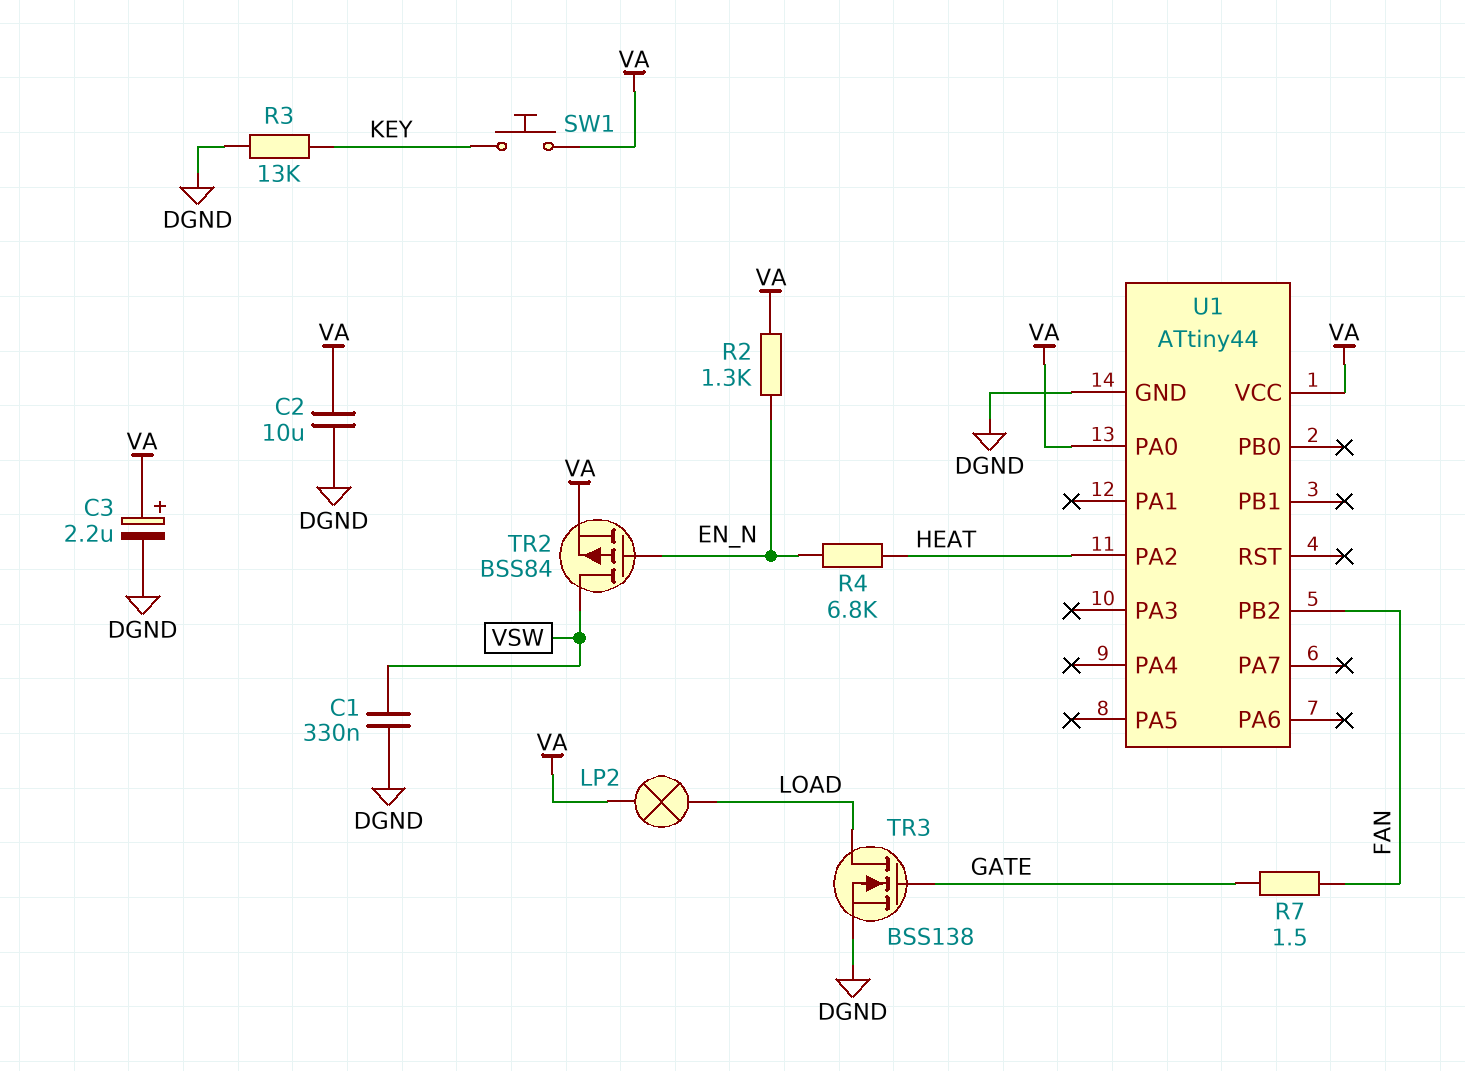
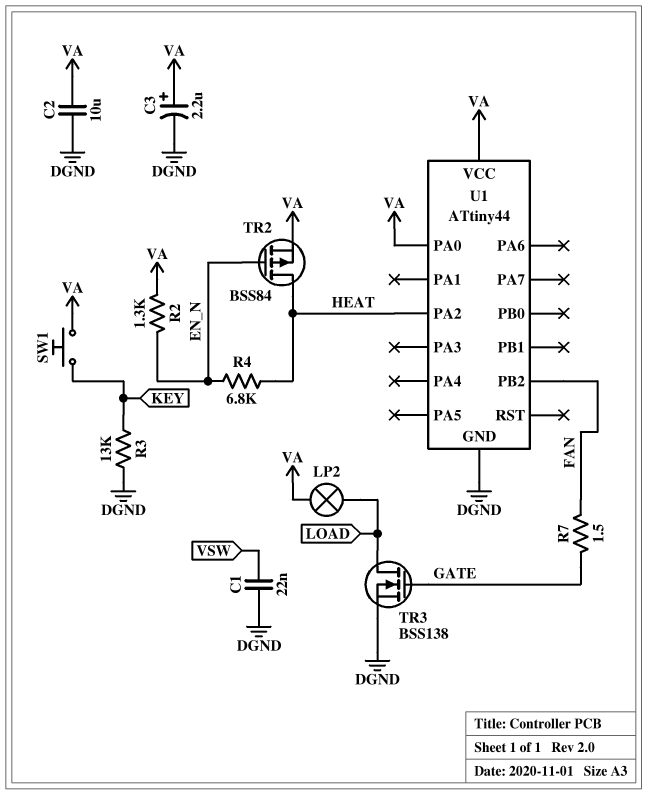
C1: 330nF (DGND, VSW) -> 22nF (DGND, VSW)
TR2: PMOS BSS84 (G EN_N, D VSW, S VA) -> PMOS BSS84 (G EN_N, D HEAT, S VA)

